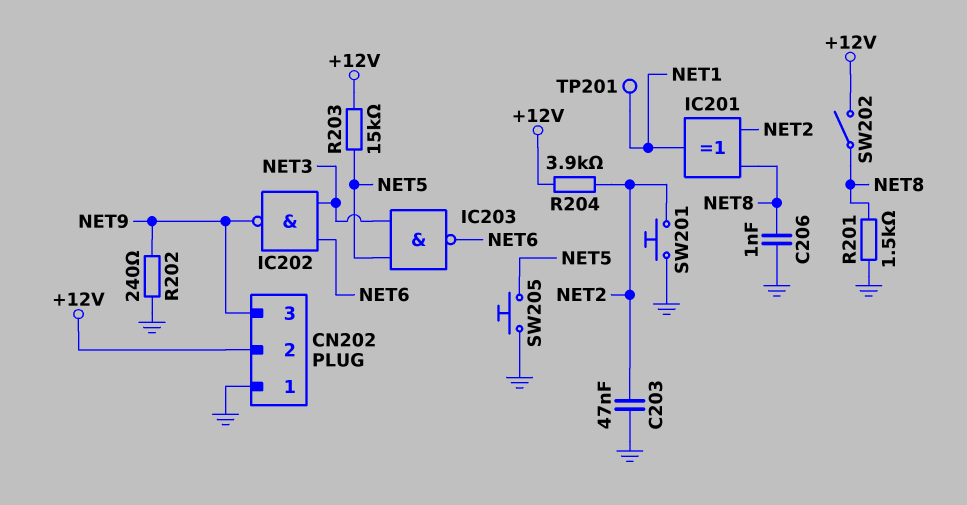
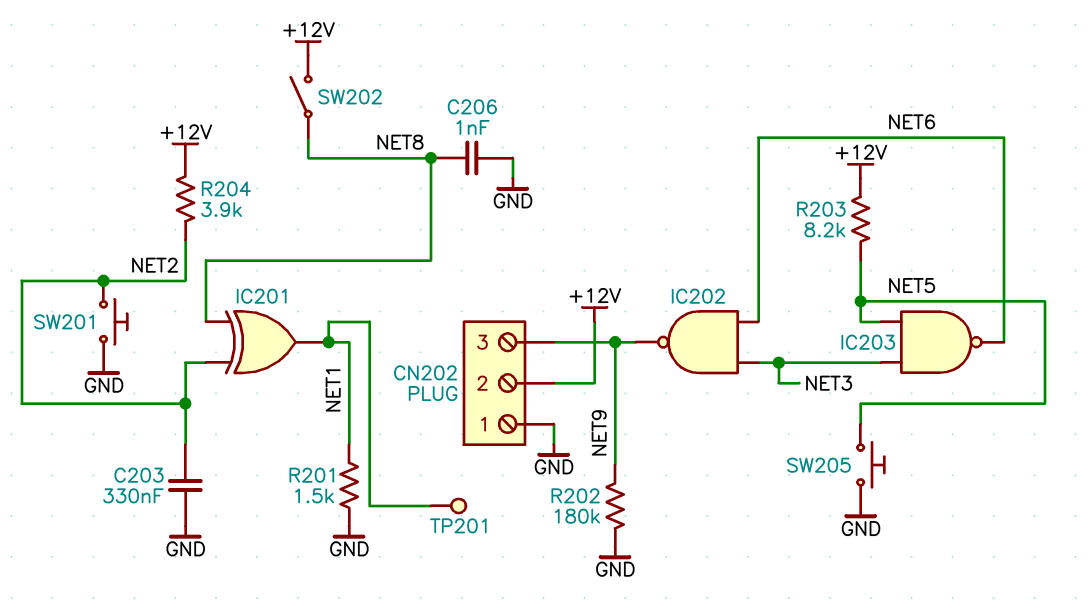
C203: 47nF (GND, NET2) -> 330nF (GND, NET2)
R201: 1.5k (GND, NET8) -> 1.5k (GND, NET1)
R202: 240 (GND, NET9) -> 180k (GND, NET9)
R203: 15k (+12V, NET5) -> 8.2k (+12V, NET5)

